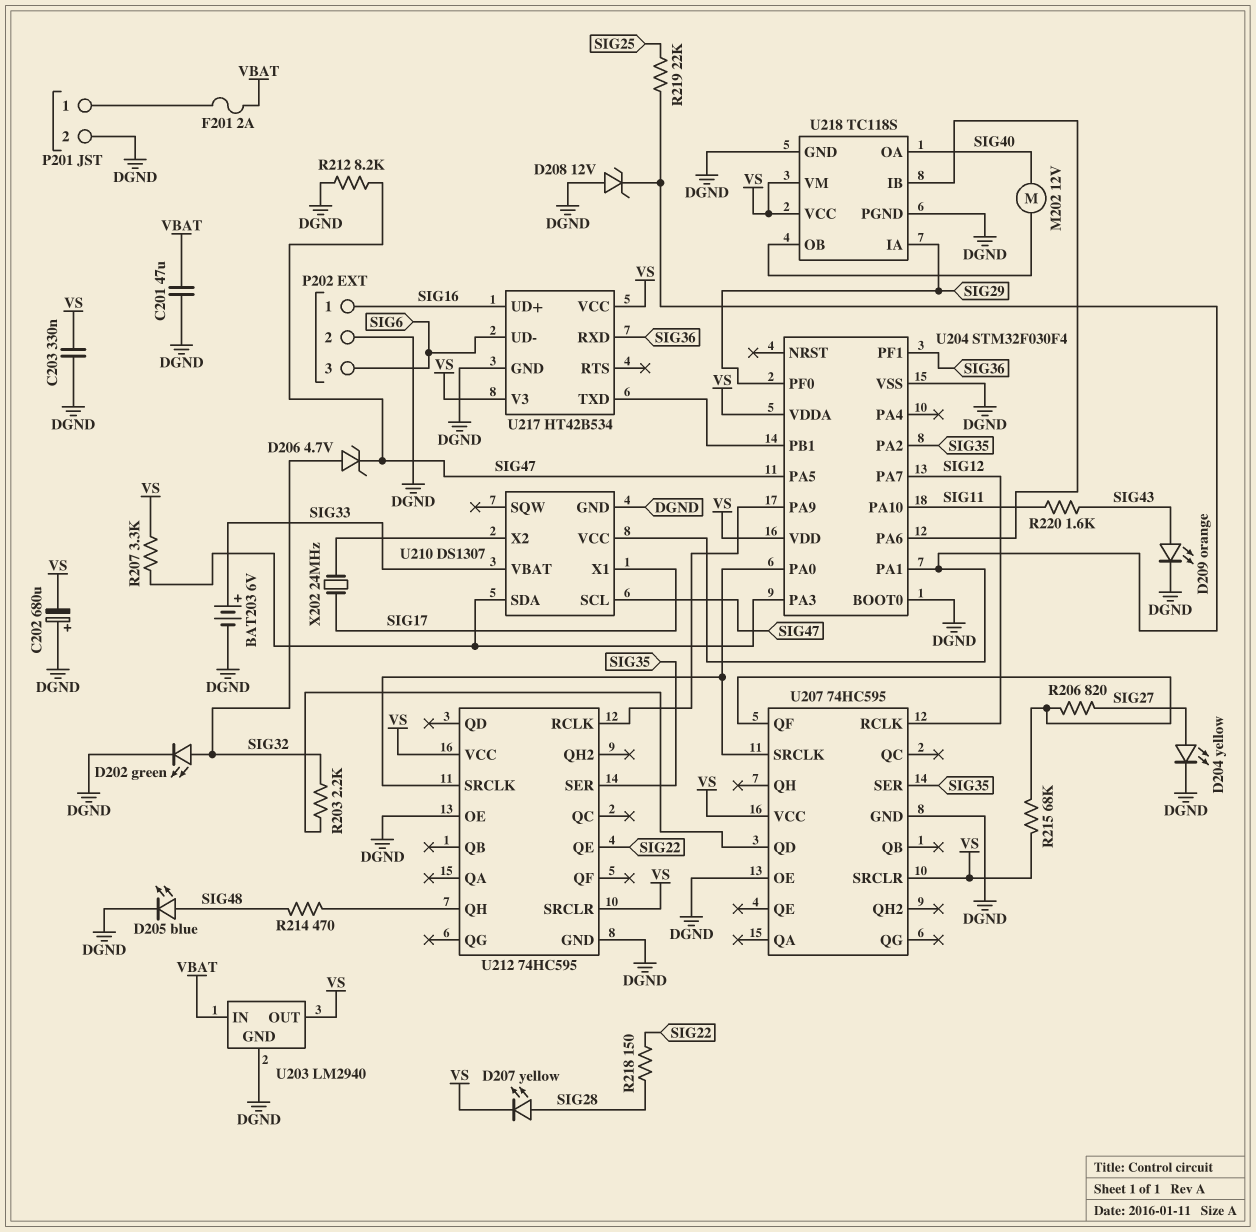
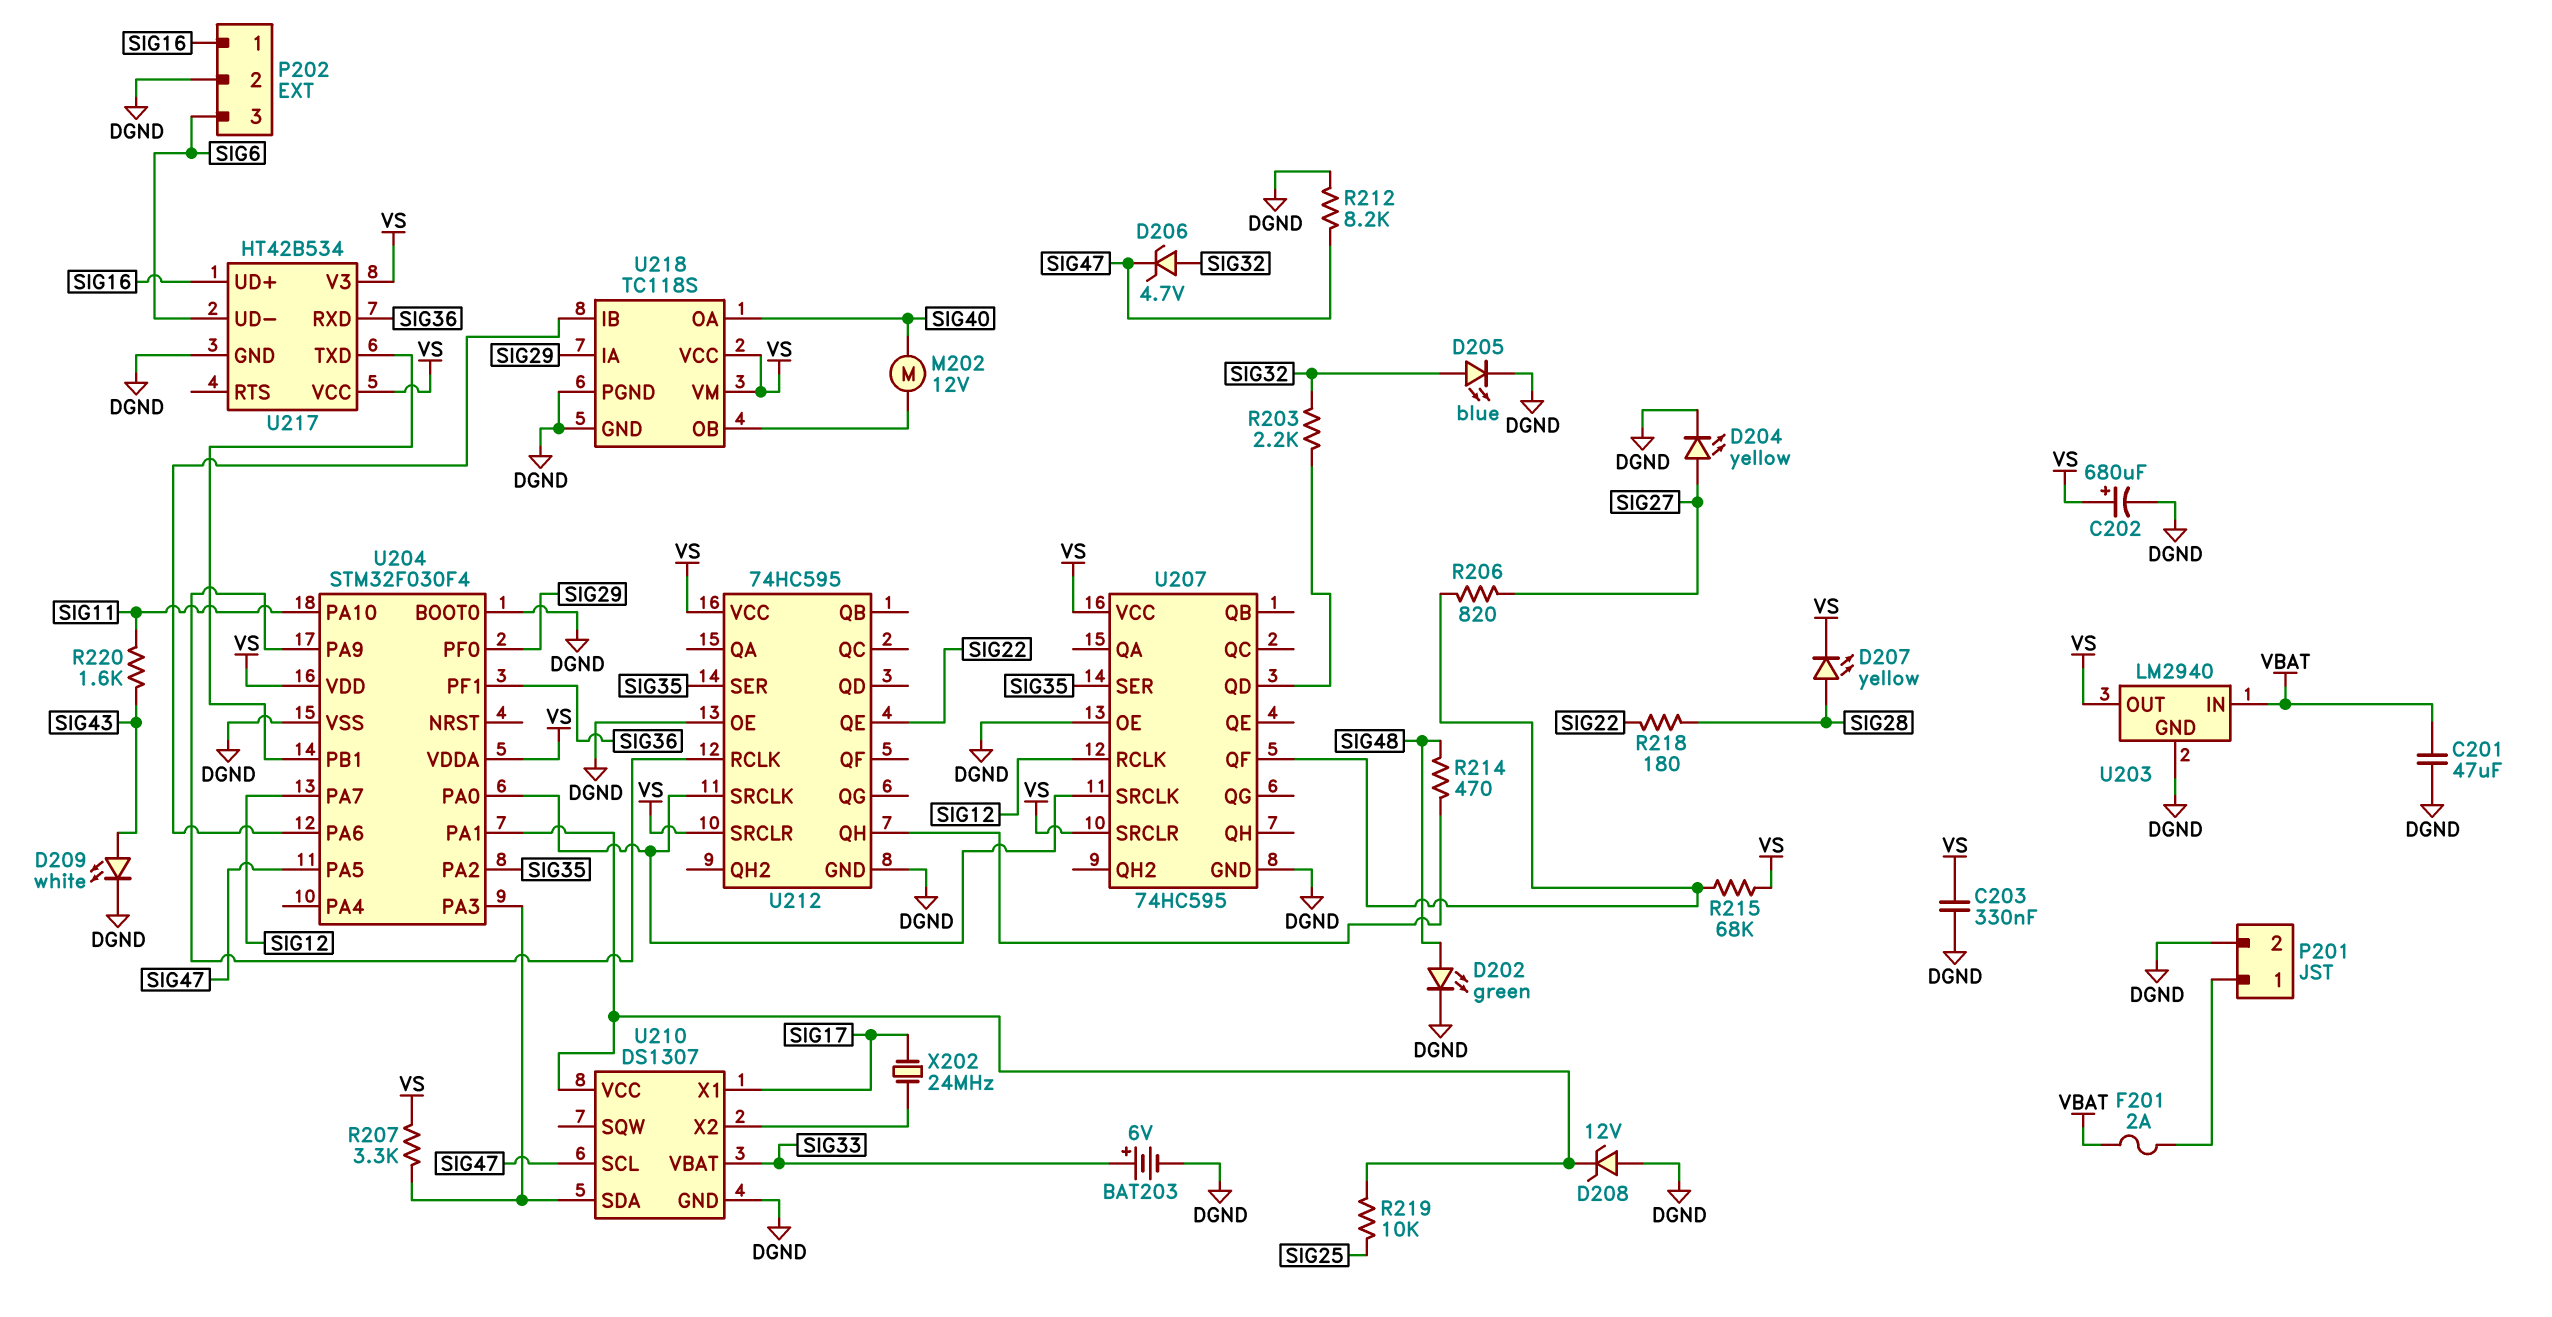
C202: 680uF (plus DGND, minus VS) -> 680uF (plus VS, minus DGND)
D202: LED green (A SIG32, K DGND) -> LED green (A SIG48, K DGND)
D205: LED blue (A SIG48, K DGND) -> LED blue (A SIG32, K DGND)
D209: LED orange (A SIG43, K DGND) -> LED white (A SIG43, K DGND)
R218: 150 (SIG22, SIG28) -> 180 (SIG22, SIG28)
R219: 22k (SIG25, U204/PA1) -> 10k (SIG25, U204/PA1)

